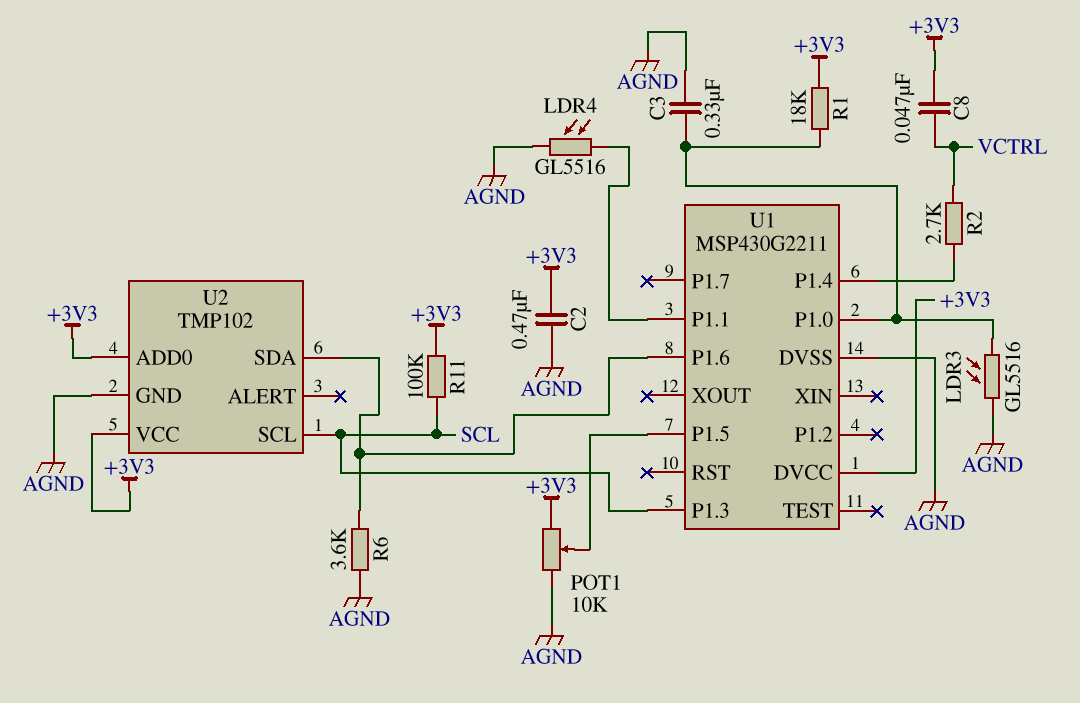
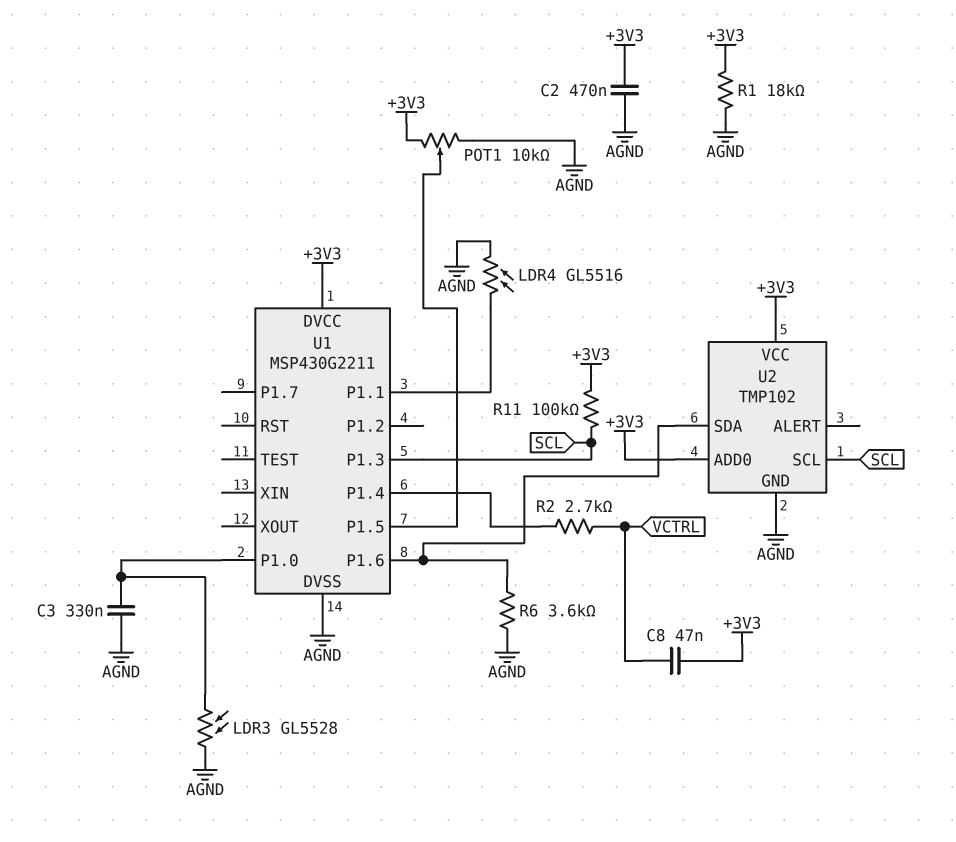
LDR3: GL5516 (AGND, U1/P1.0) -> GL5528 (AGND, U1/P1.0)
R1: 18k (+3V3, U1/P1.0) -> 18k (+3V3, AGND)

